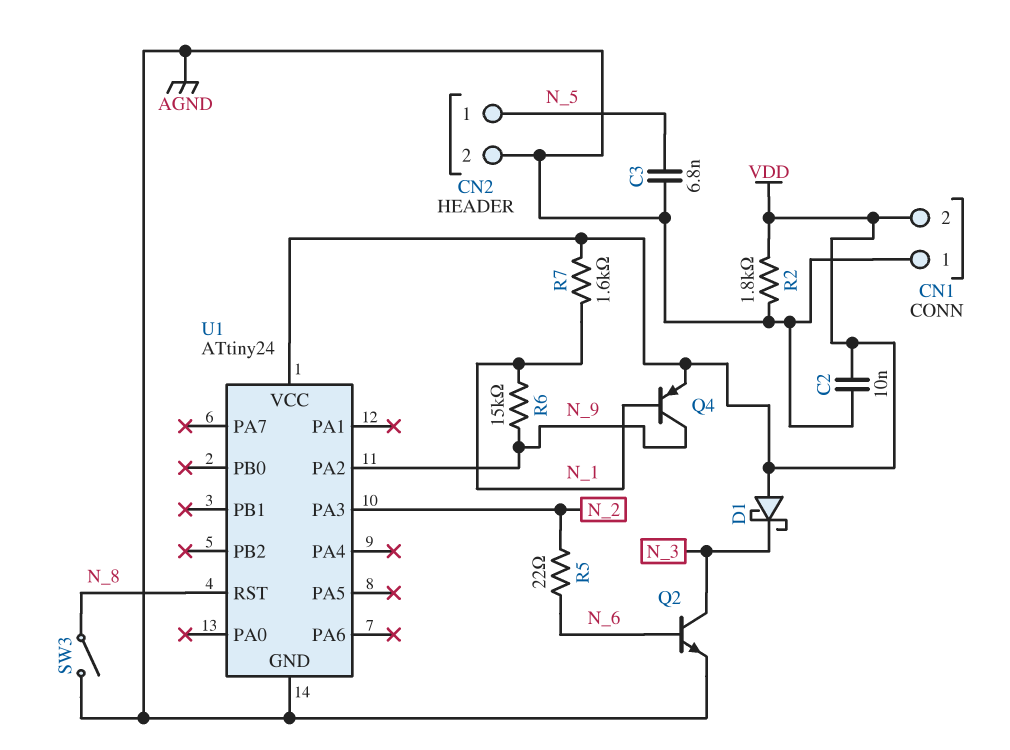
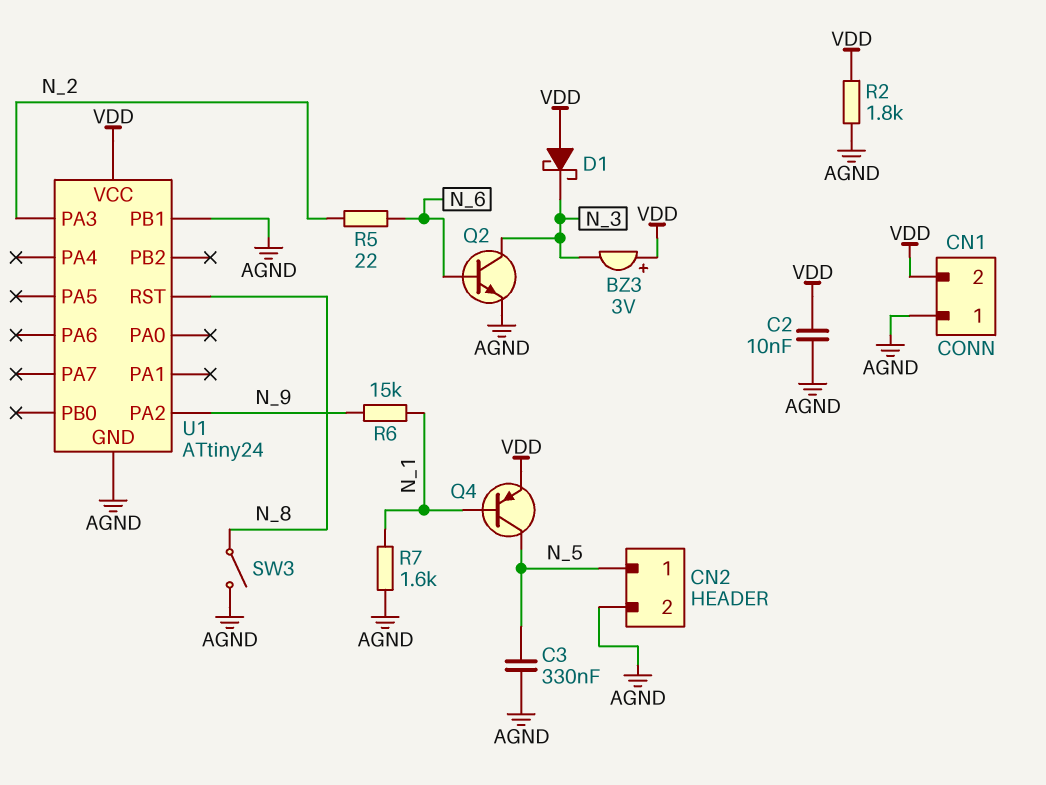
BZ3: none -> buzzer 3V (plus VDD, minus N_3)
C3: 6.8nF (AGND, N_5) -> 330nF (AGND, N_5)
Q4: PNP (B N_1, C N_9, E VDD) -> PNP (B N_1, C N_5, E VDD)
R7: 1.6k (N_1, VDD) -> 1.6k (AGND, N_1)
U1 pin PB1: none -> AGND

